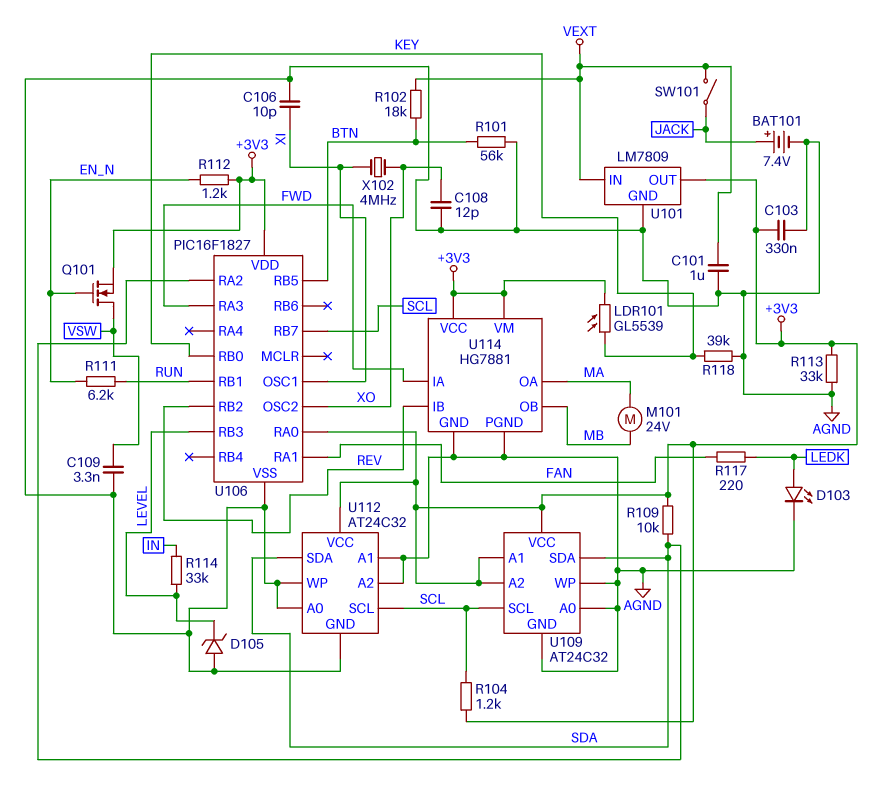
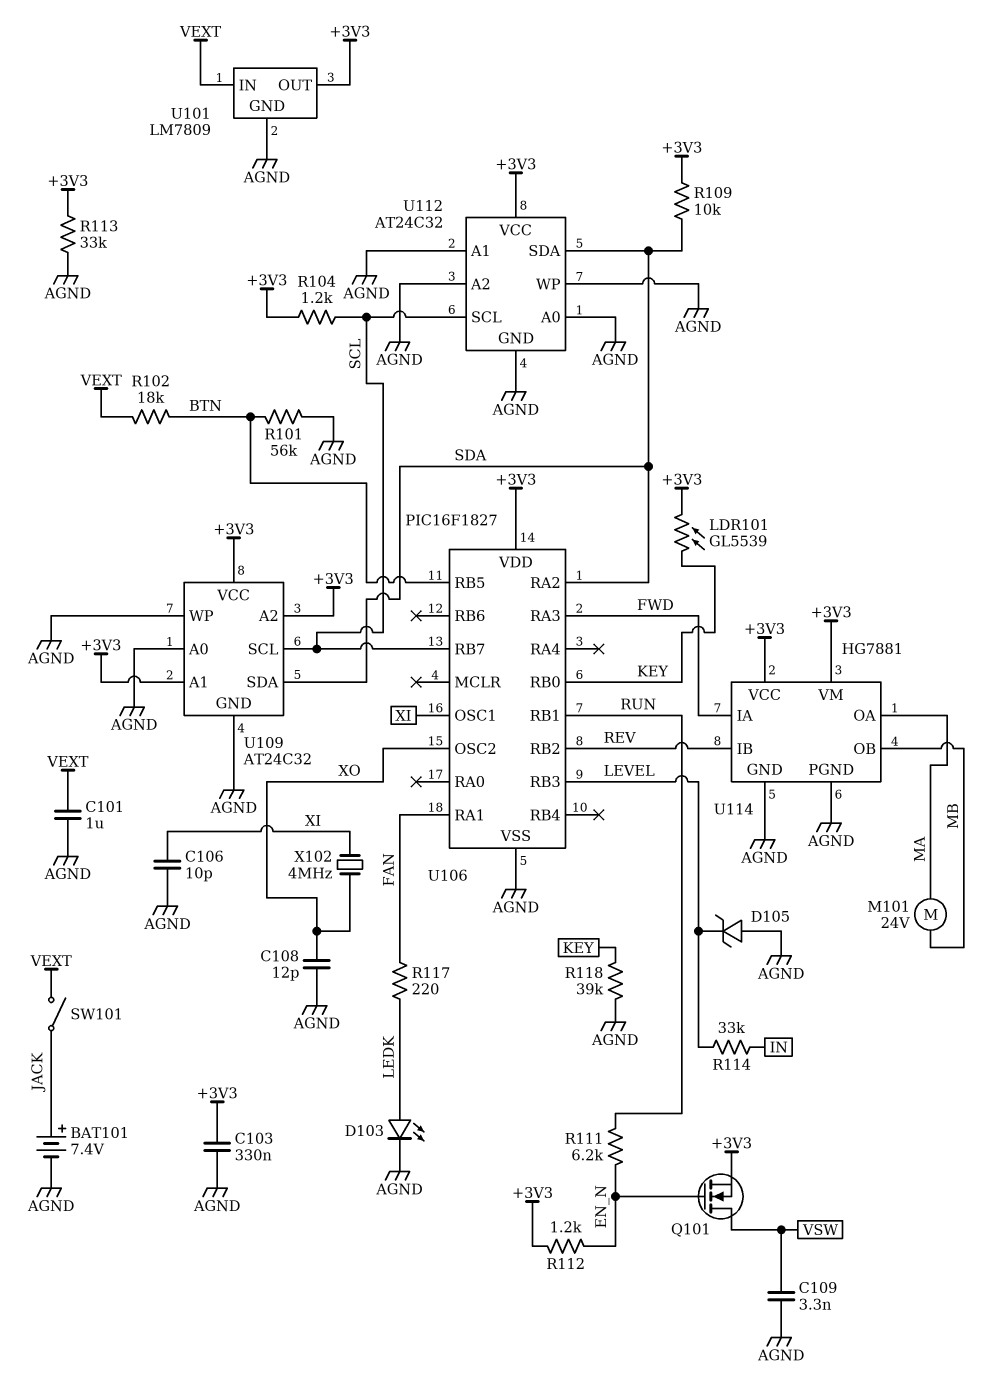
U106 pin RA0: +3V3 -> none

